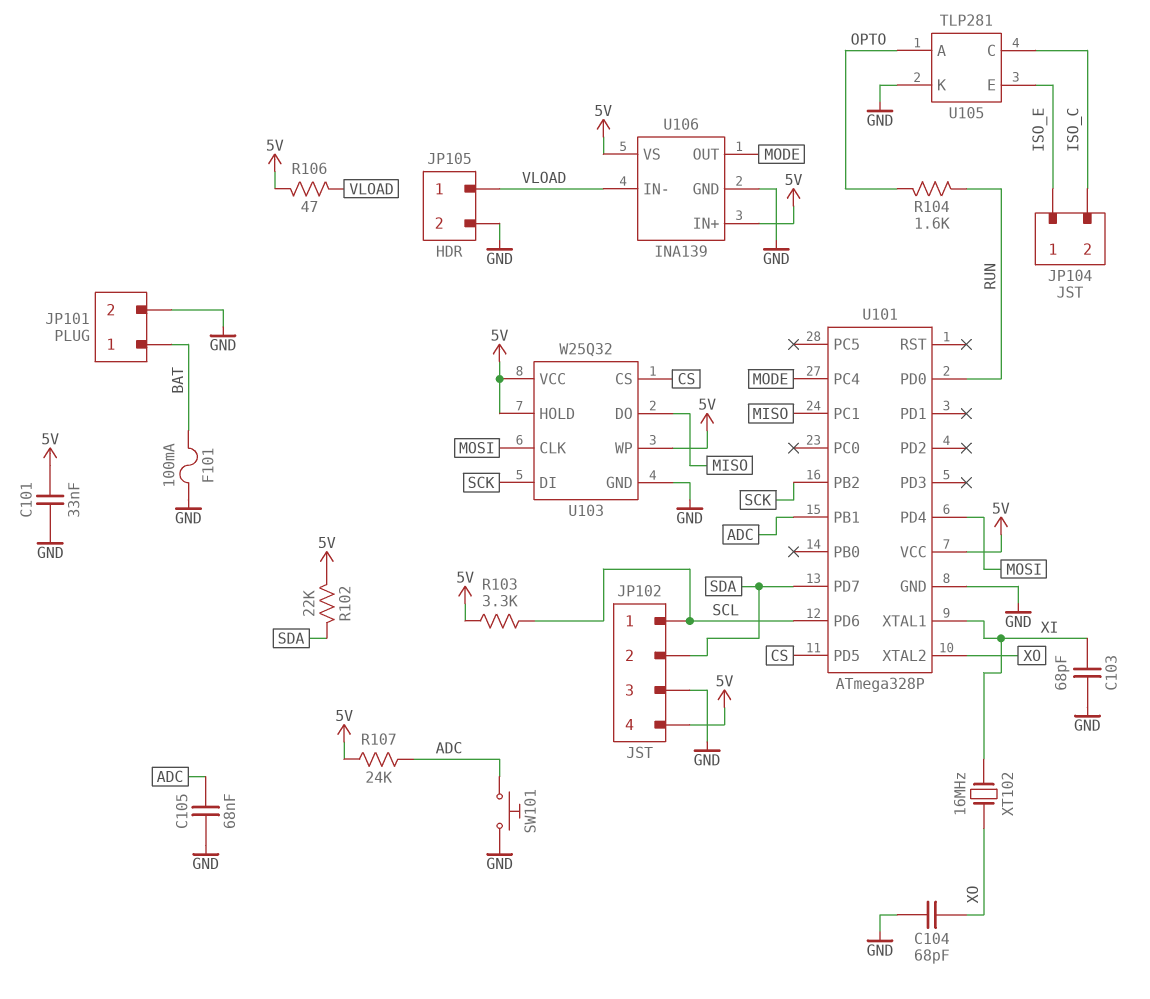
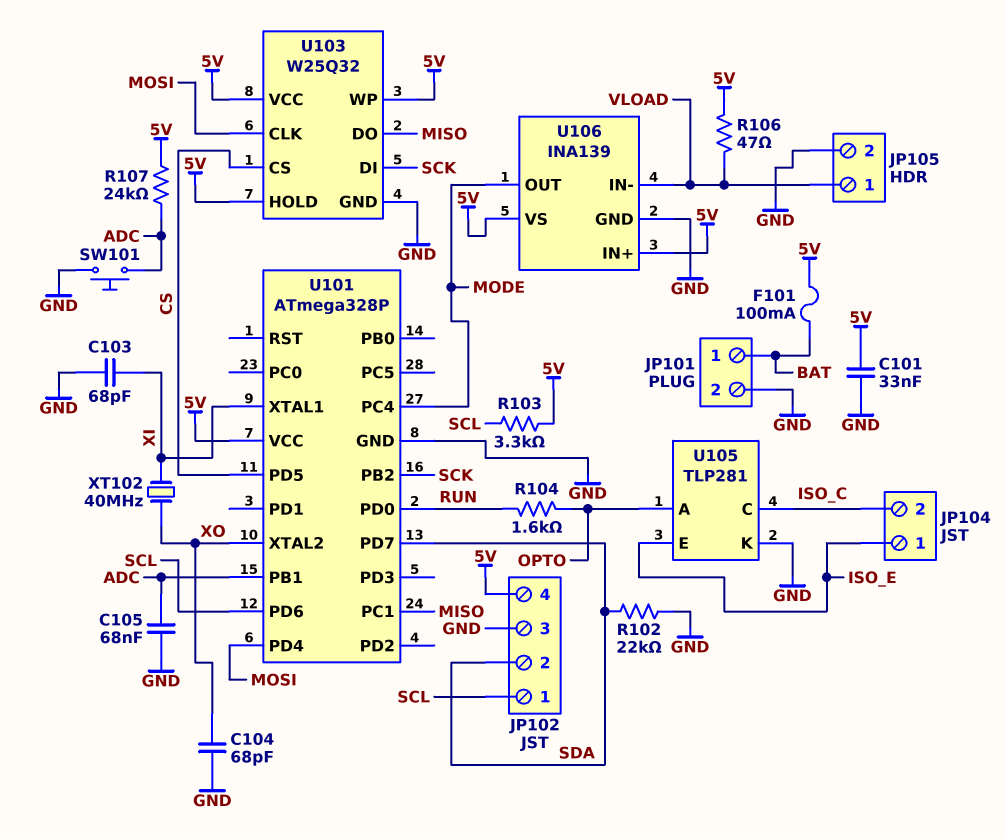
F101: 100mA (BAT, GND) -> 100mA (5V, BAT)
R102: 22k (5V, SDA) -> 22k (GND, SDA)
XT102: 16MHz (XI, XO) -> 40MHz (XI, XO)

